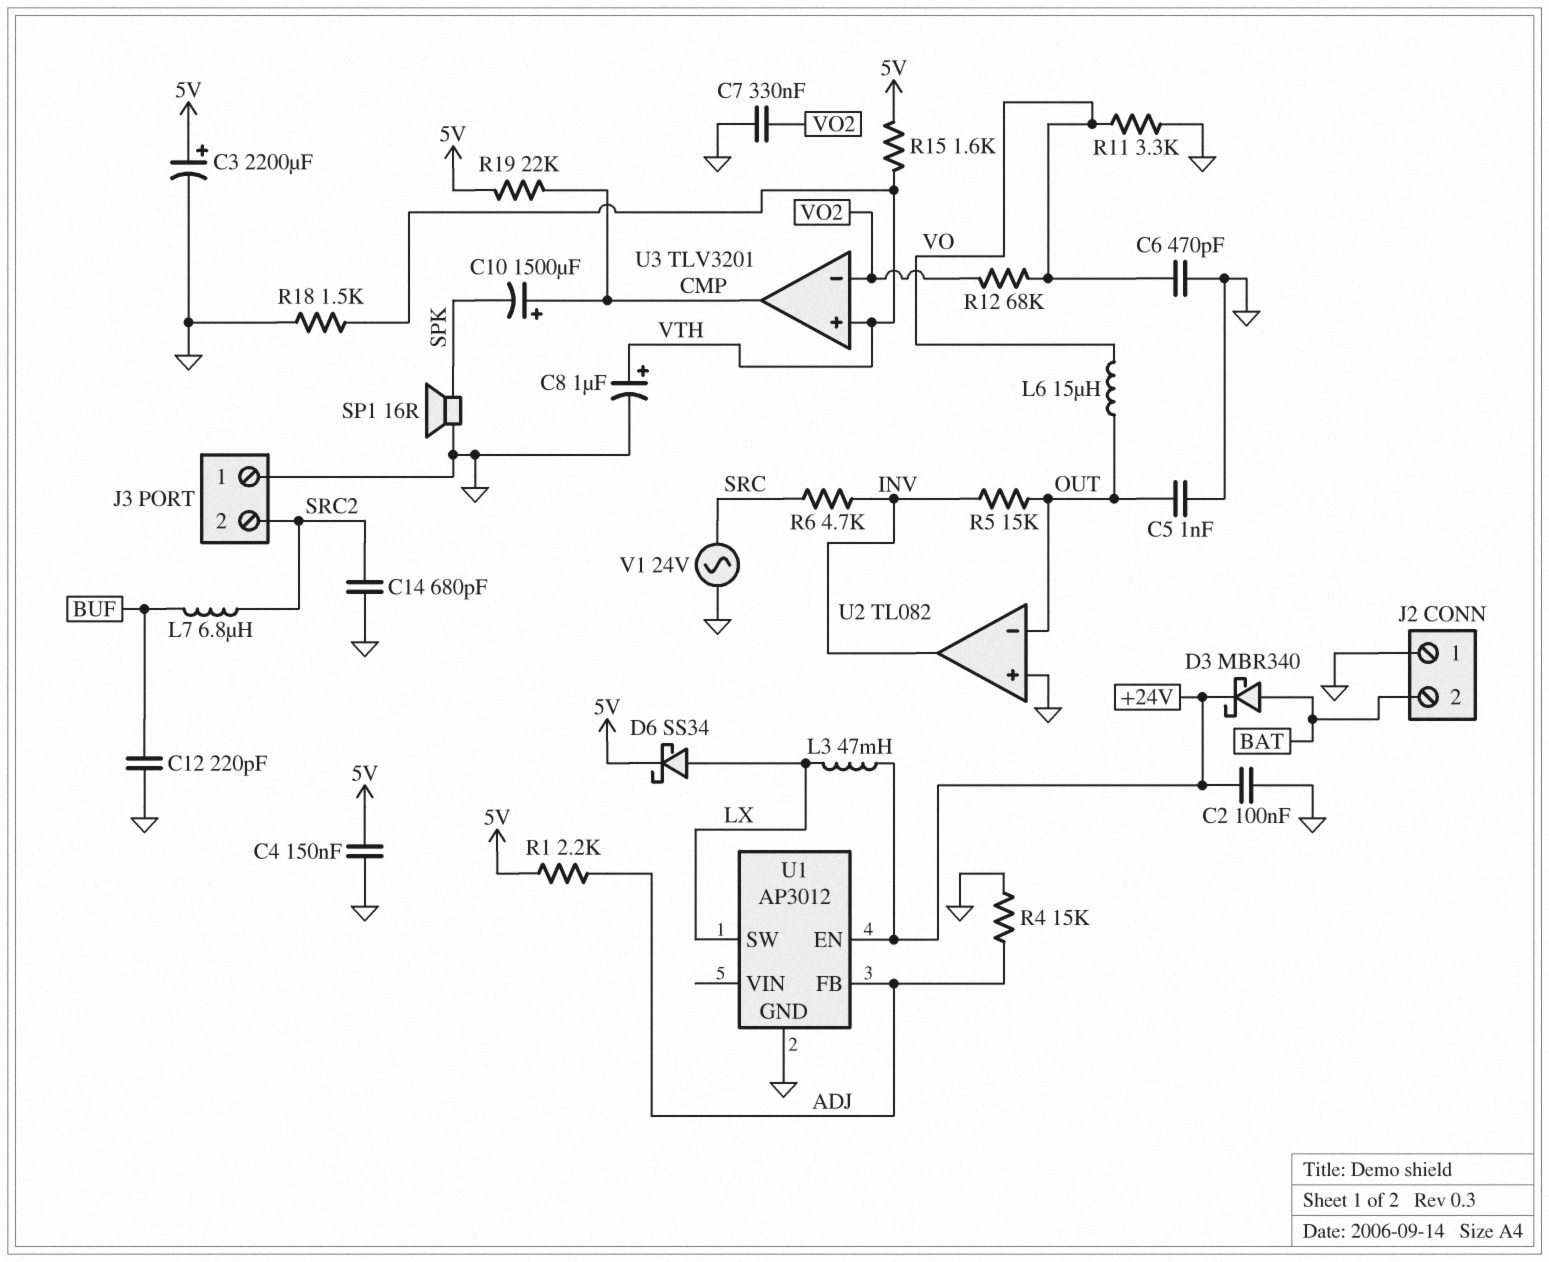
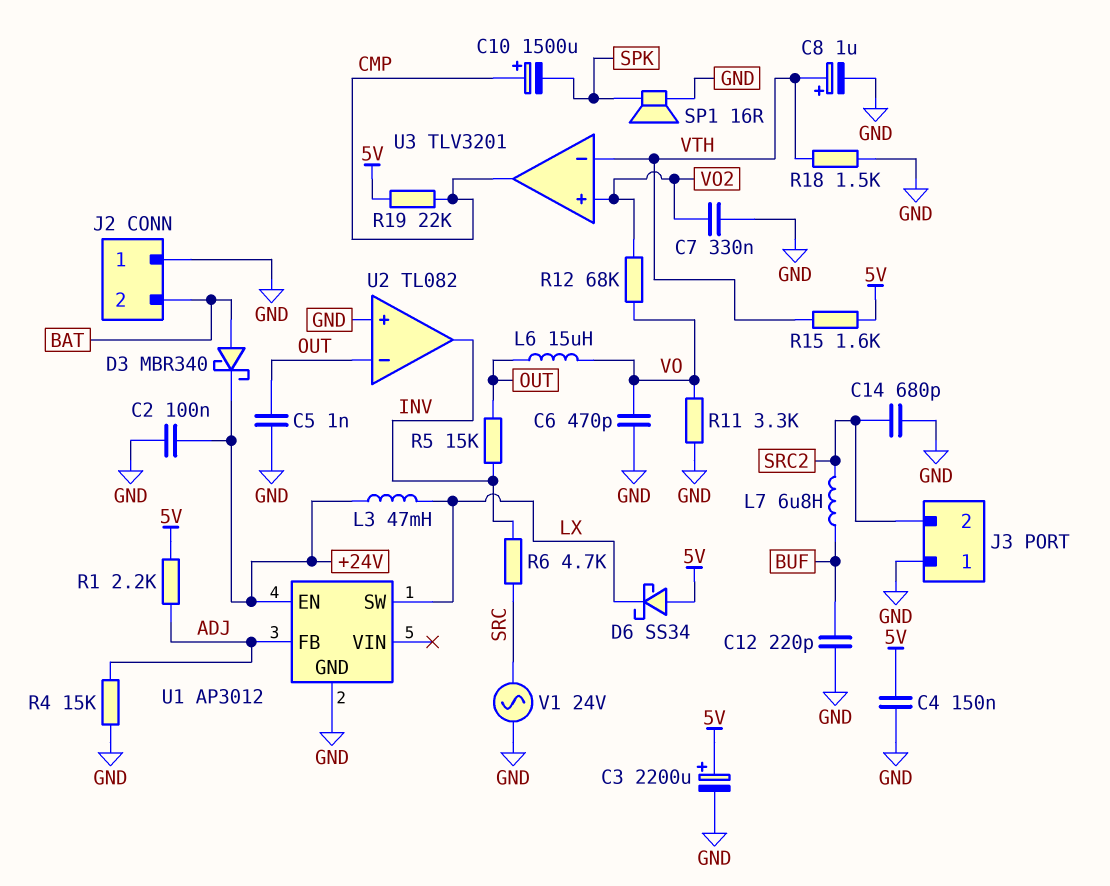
D6: schottky SS34 (A LX, K 5V) -> schottky SS34 (A 5V, K LX)
U3 pin in+: VTH -> VO2
U3 pin in-: VO2 -> VTH

